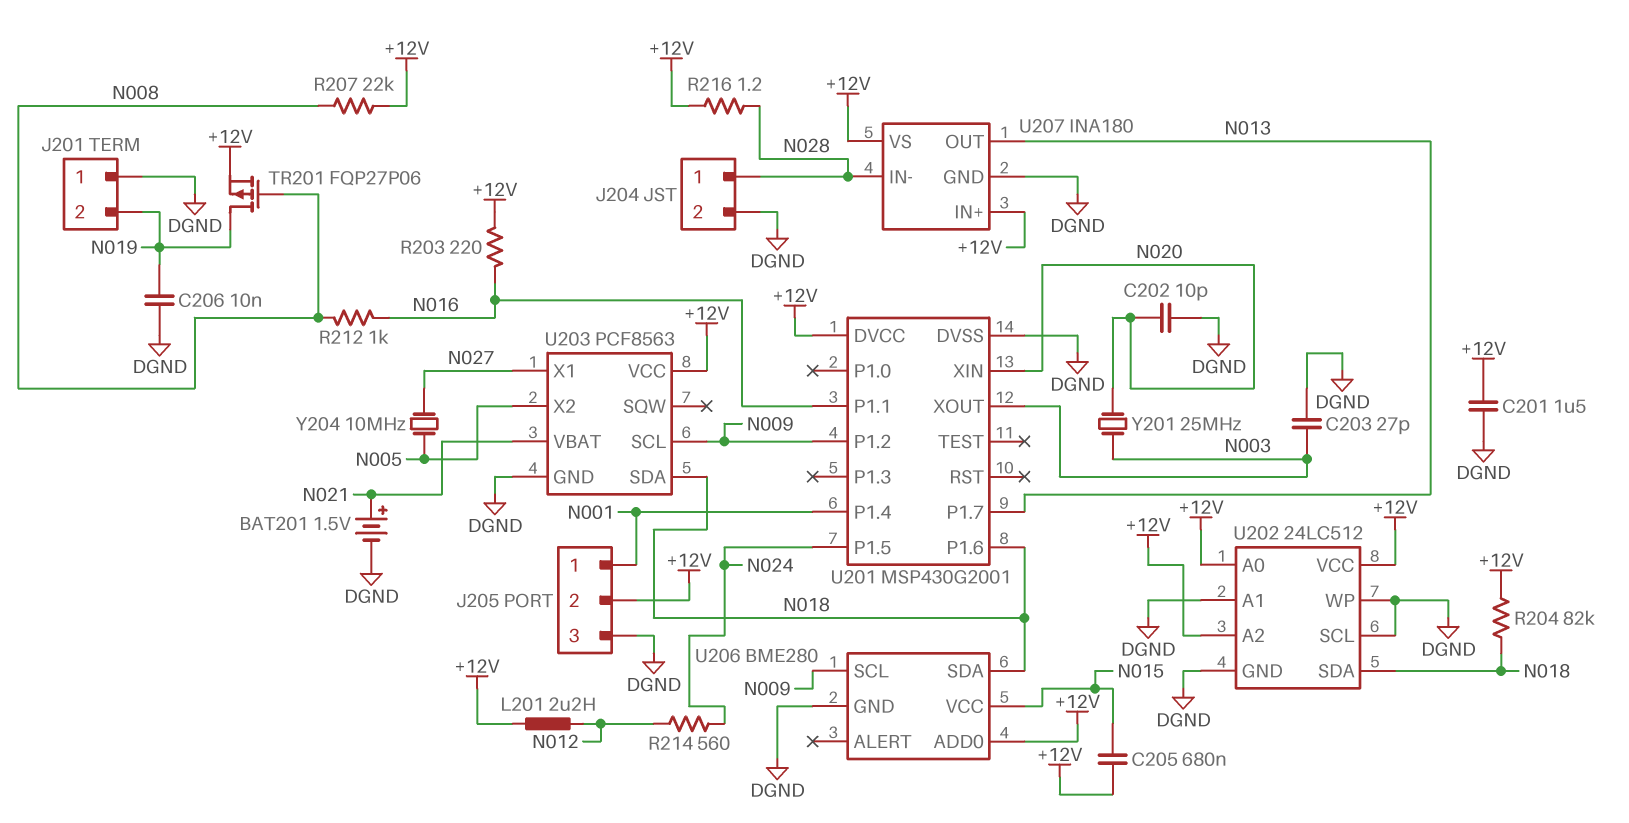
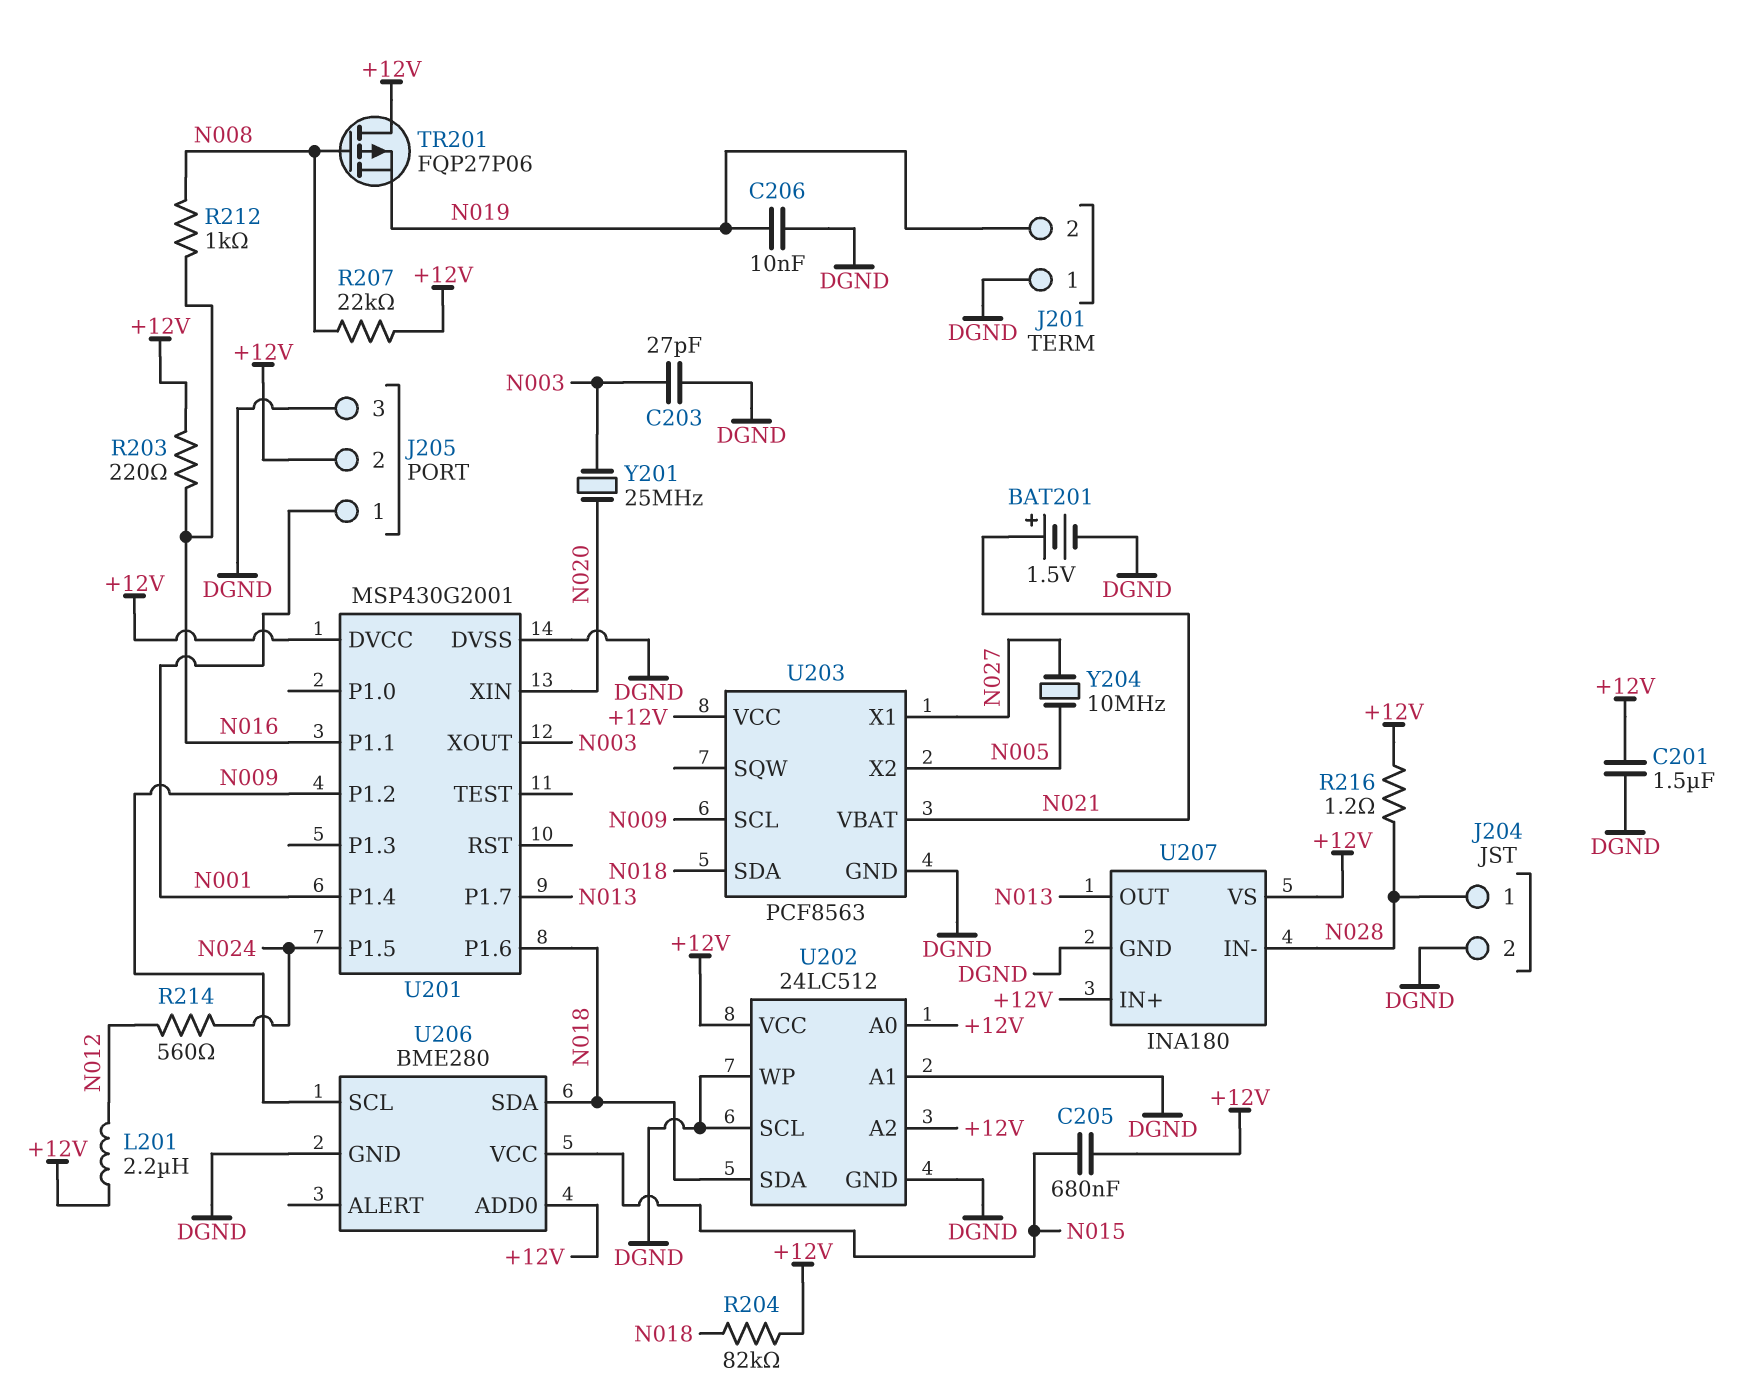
C202: 10pF (DGND, N020) -> none
TR201: PMOS FQP27P06 (G N008, D N019, S +12V) -> PMOS FQP27P06 (G N008, D +12V, S N019)

